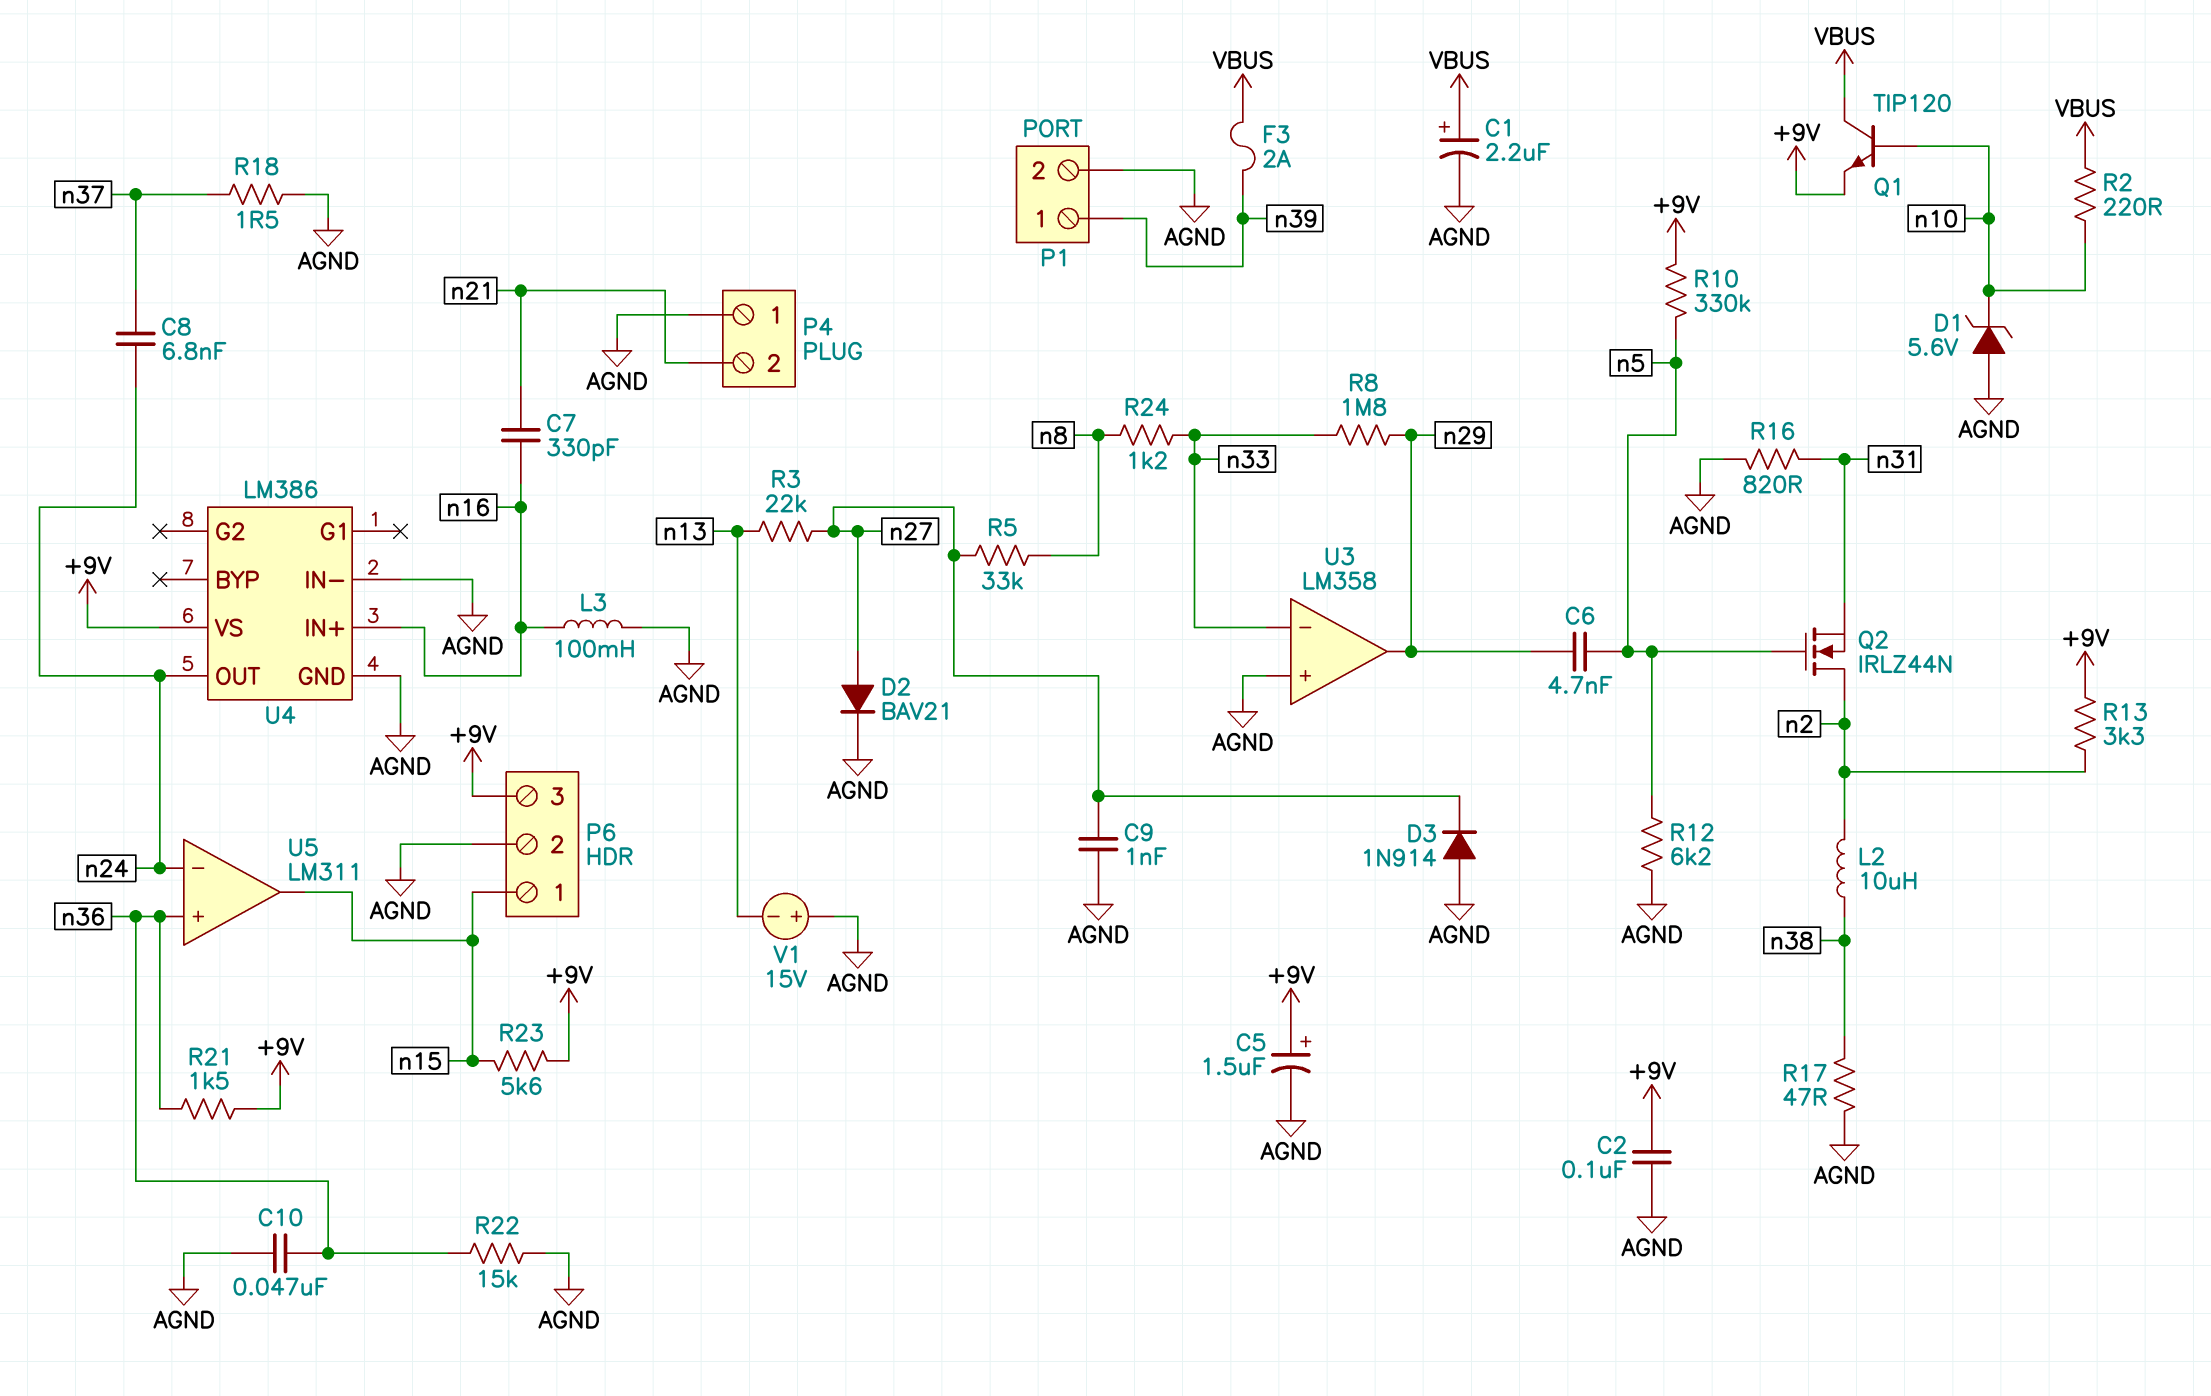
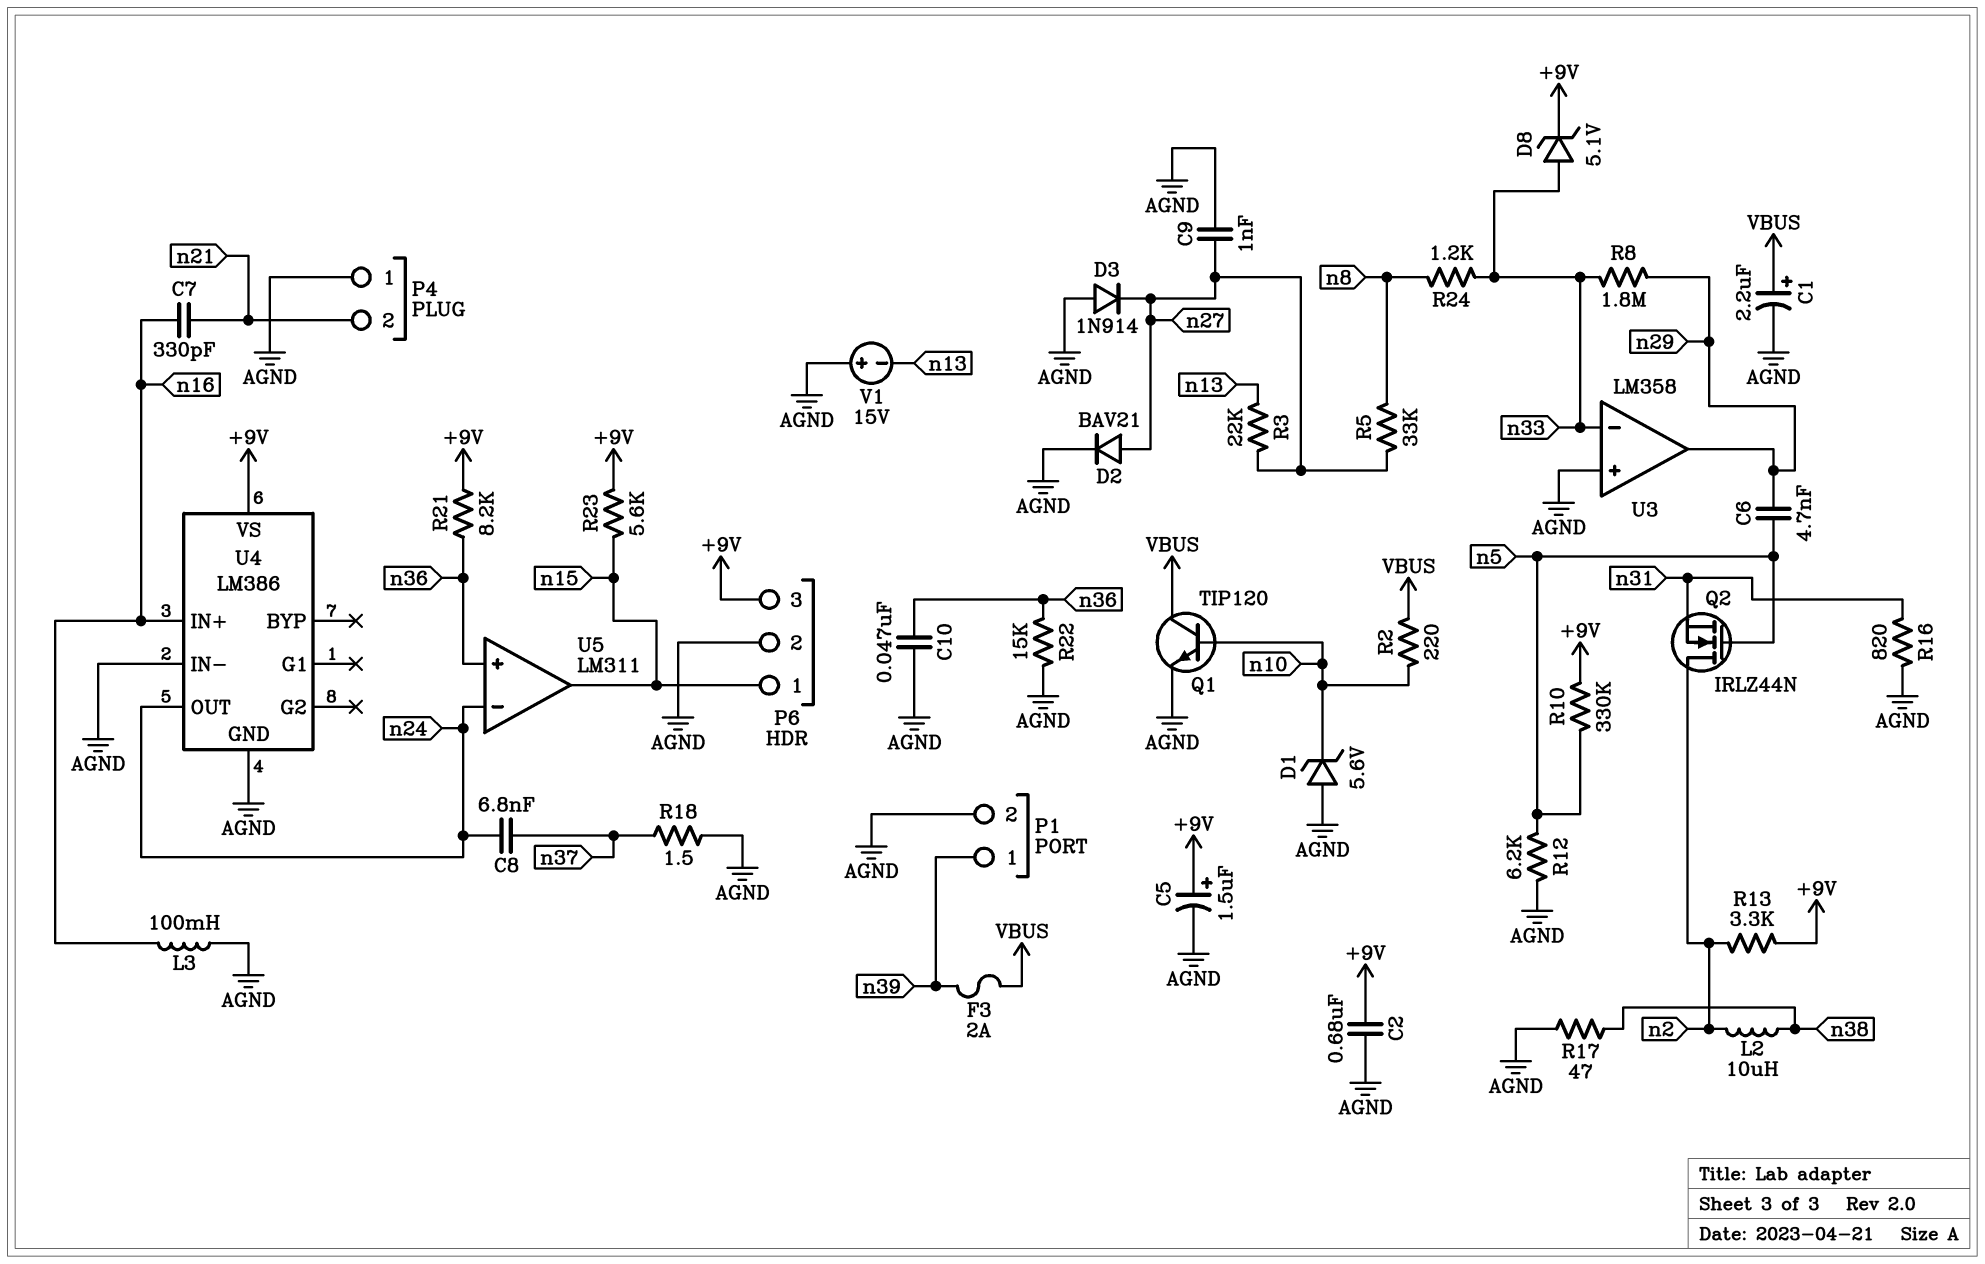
C2: 100nF (+9V, AGND) -> 680nF (+9V, AGND)
D8: none -> zener 5.1V (A n33, K +9V)
Q1: NPN TIP120 (B n10, C VBUS, E +9V) -> NPN TIP120 (B n10, C VBUS, E AGND)
R21: 1.5k (+9V, n36) -> 8.2k (+9V, n36)

